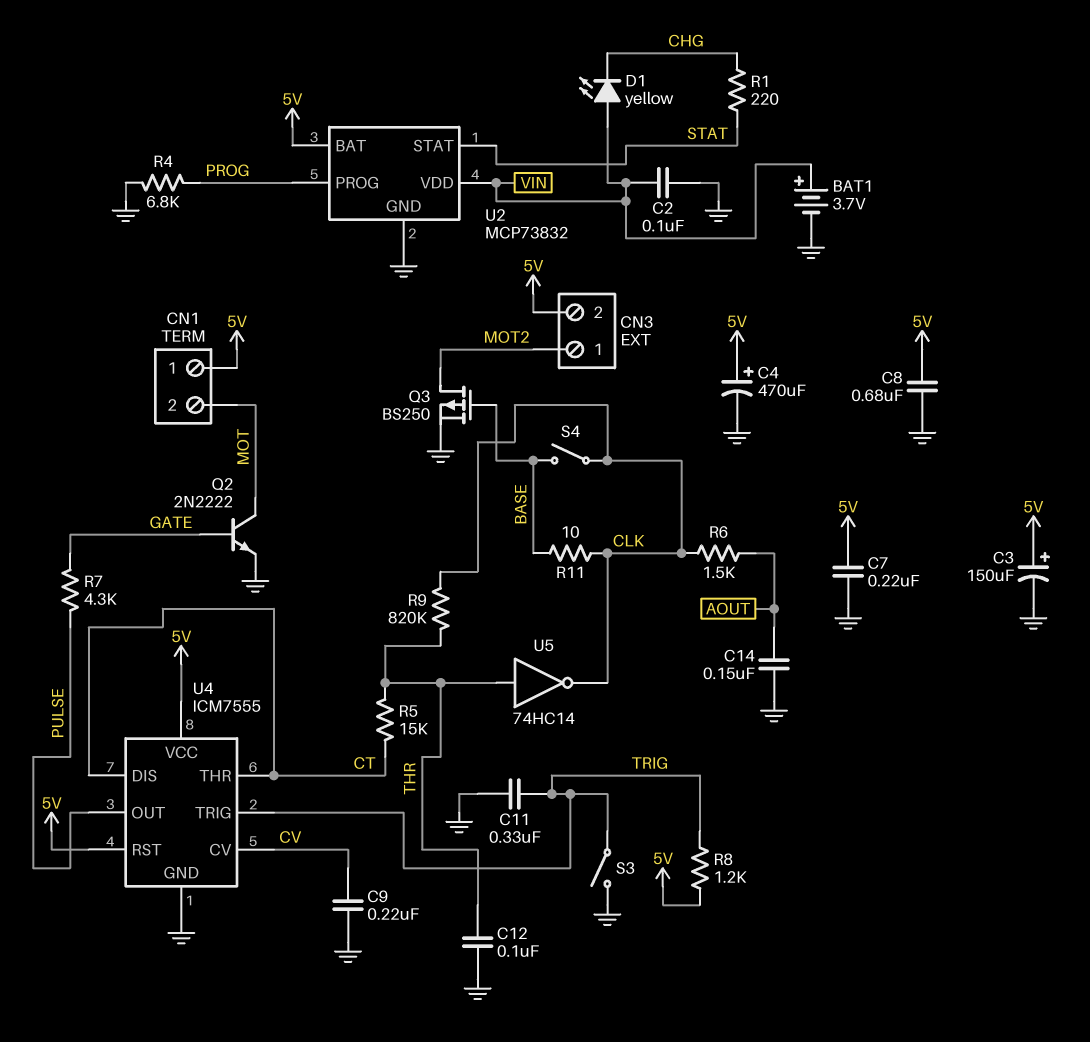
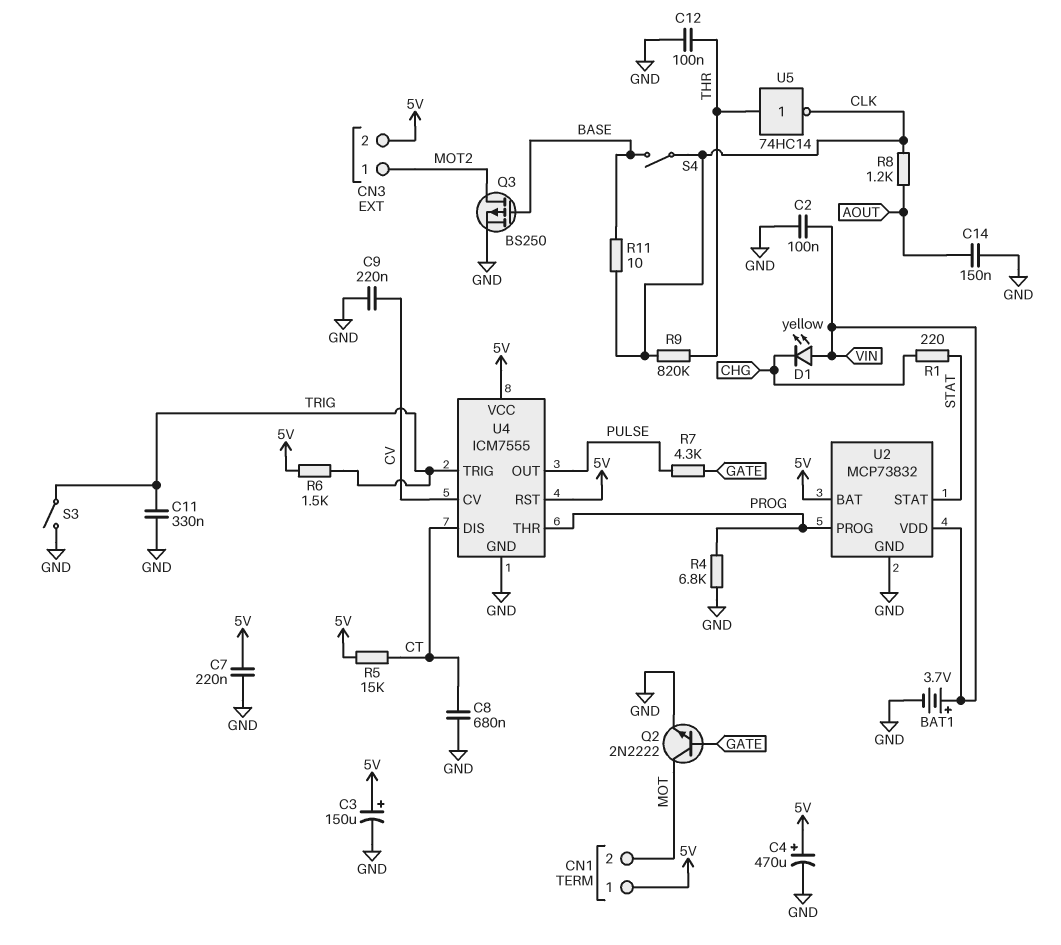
C8: 680nF (5V, GND) -> 680nF (CT, GND)
R5: 15k (CT, THR) -> 15k (5V, CT)
R6: 1.5k (AOUT, CLK) -> 1.5k (5V, TRIG)
R8: 1.2k (5V, TRIG) -> 1.2k (AOUT, CLK)
U4 pin THR: CT -> PROG

